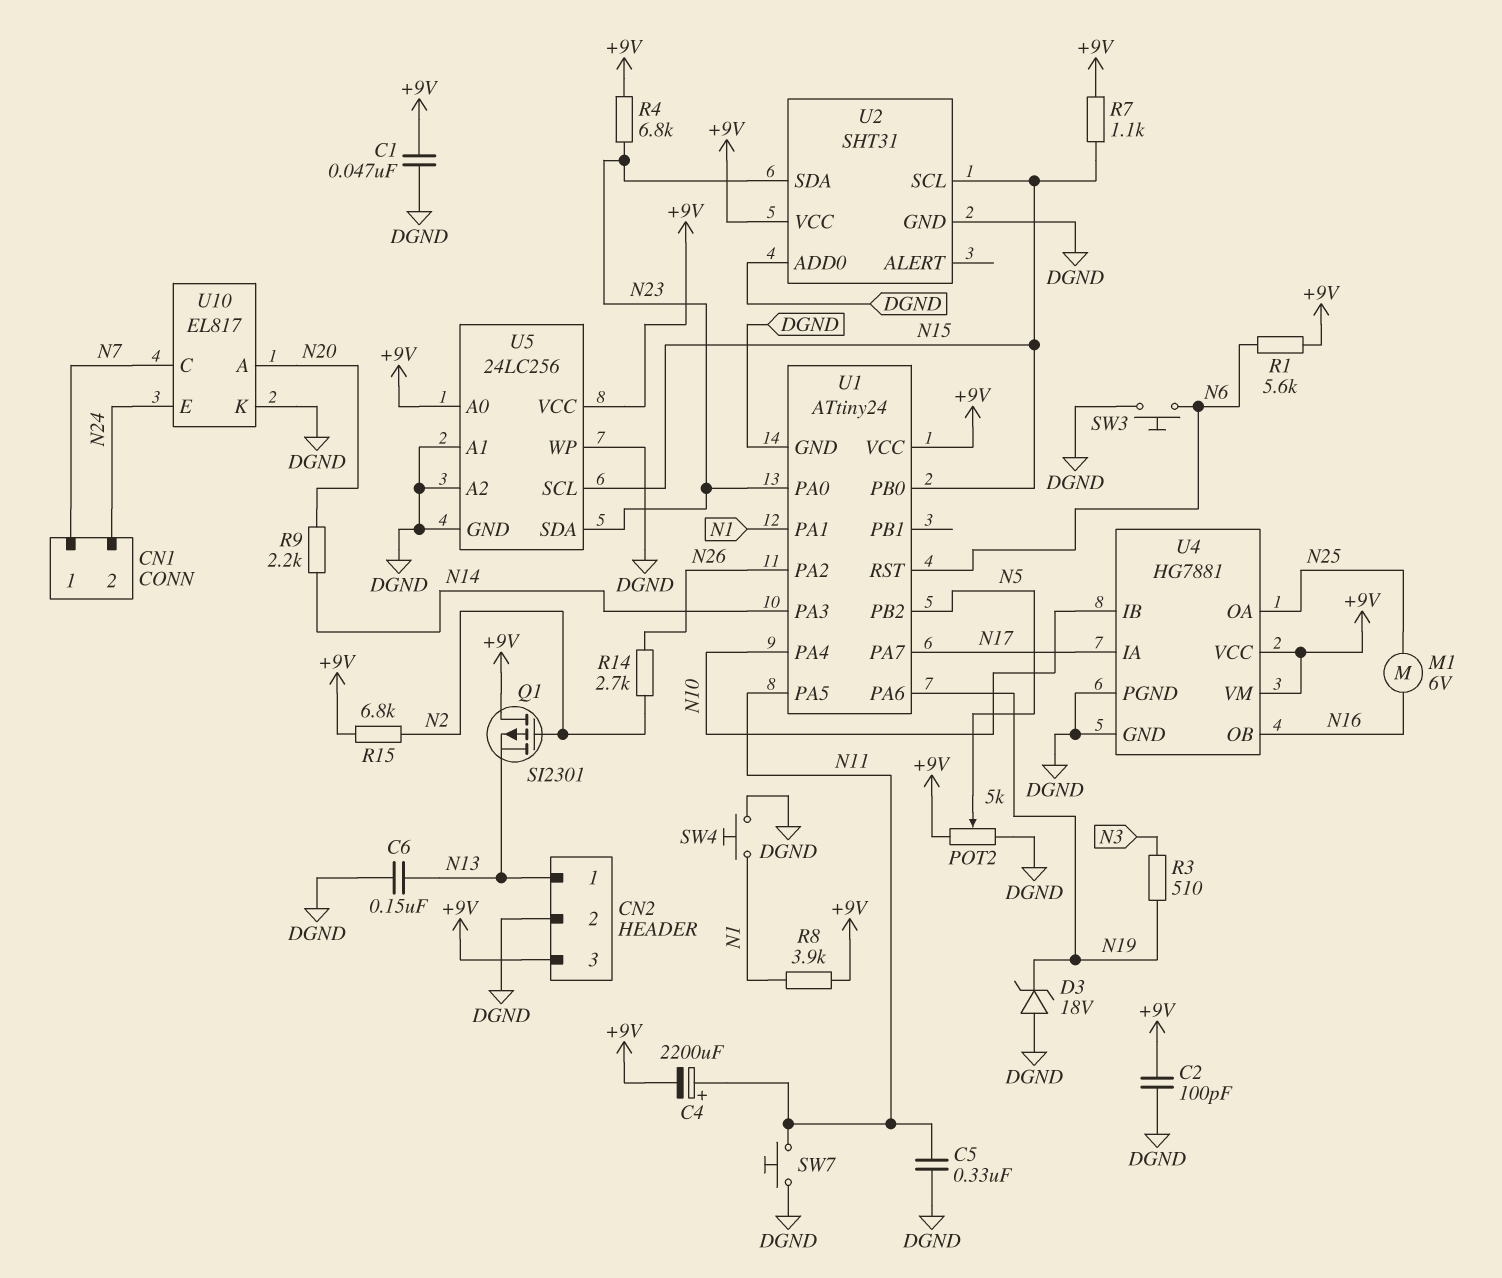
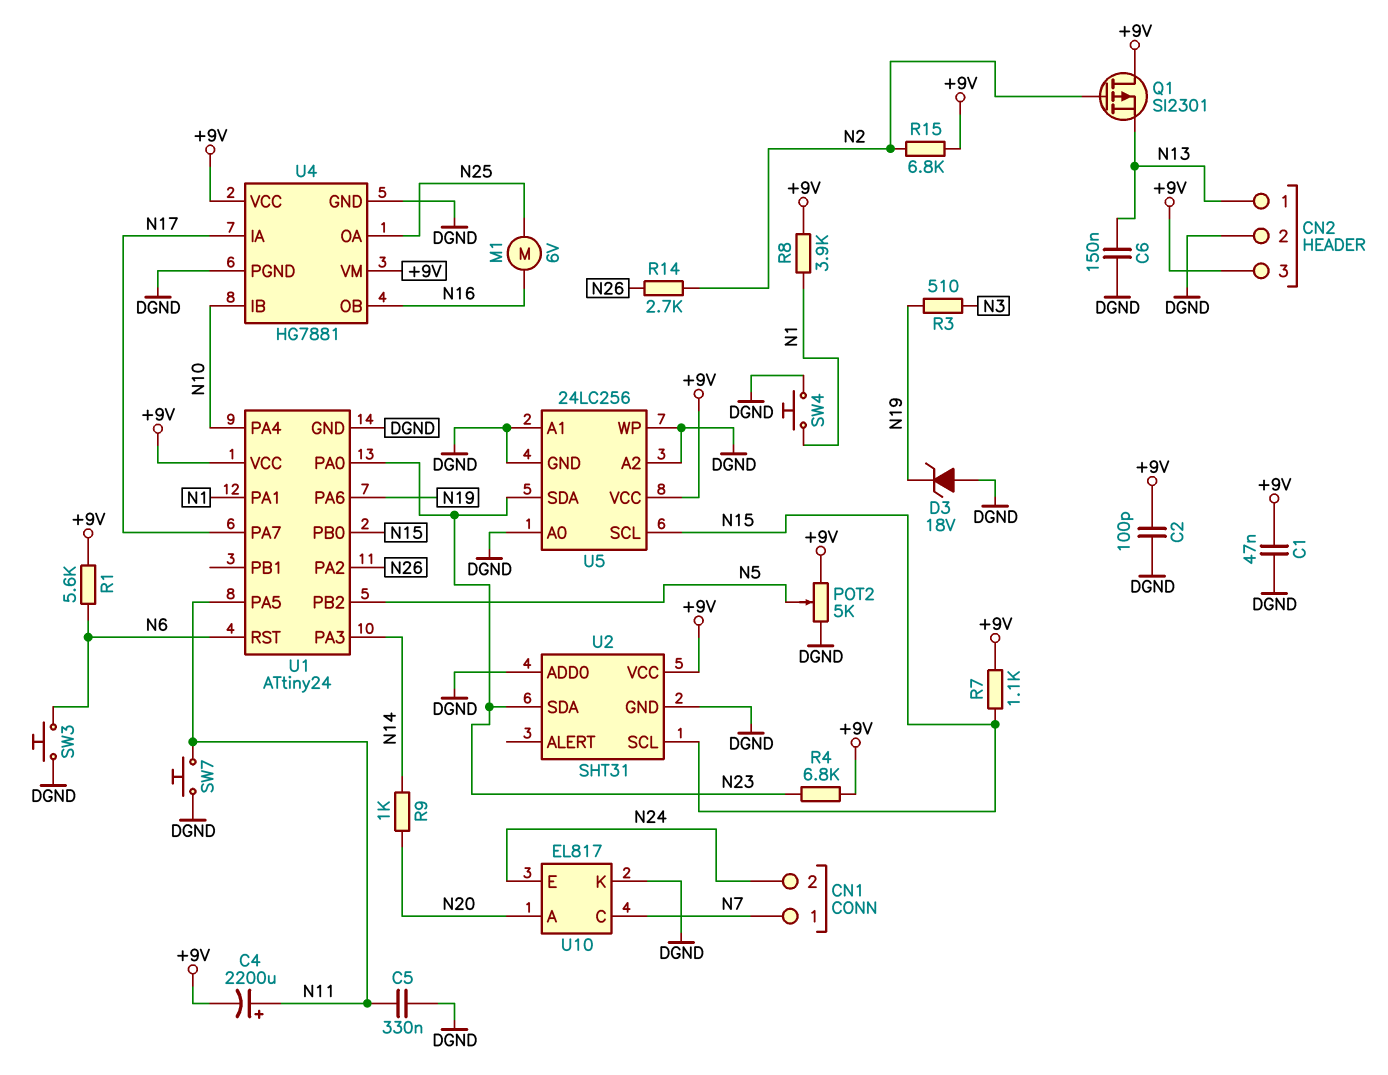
R9: 2.2k (N14, N20) -> 1k (N14, N20)
U5 pin A0: +9V -> DGND

